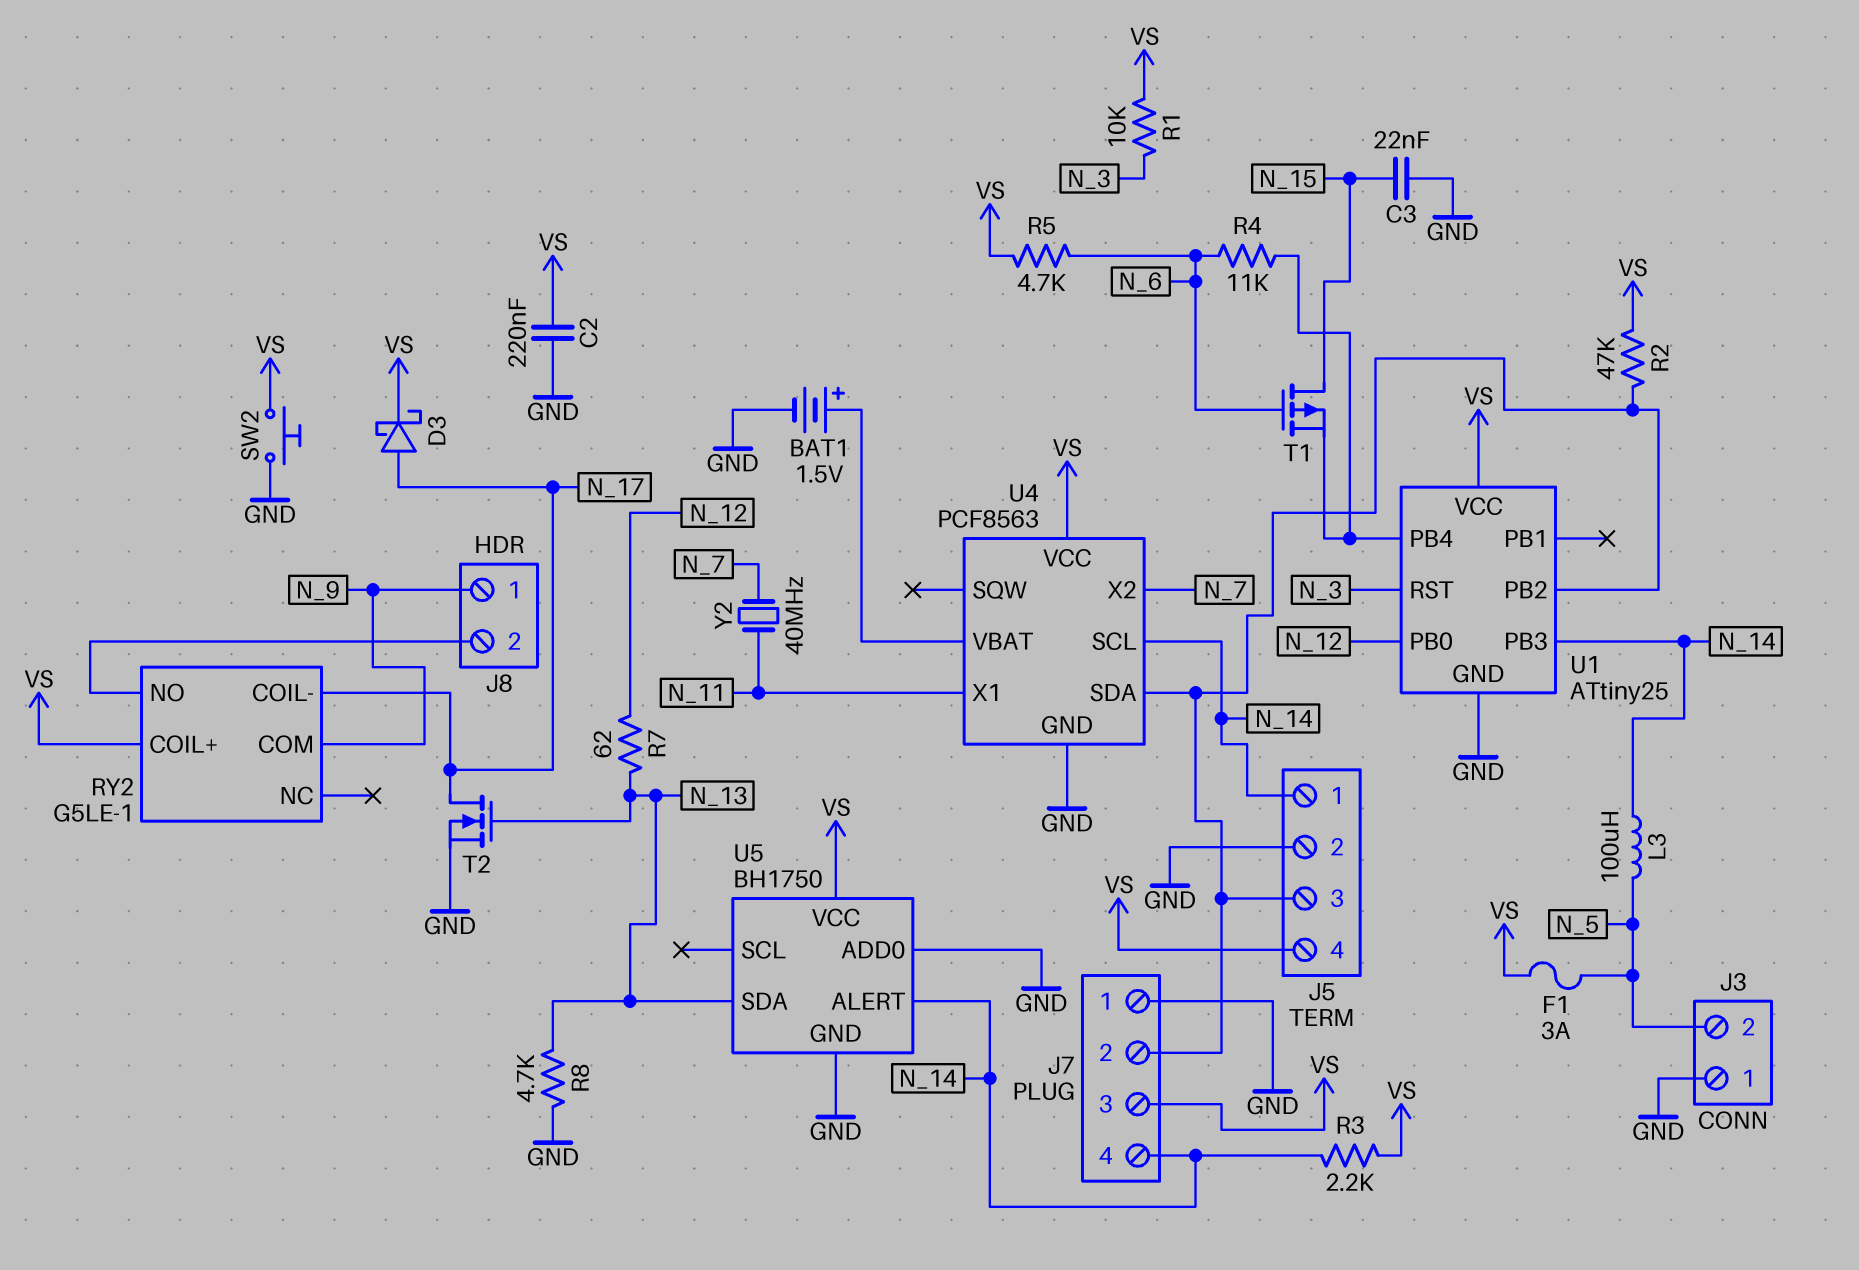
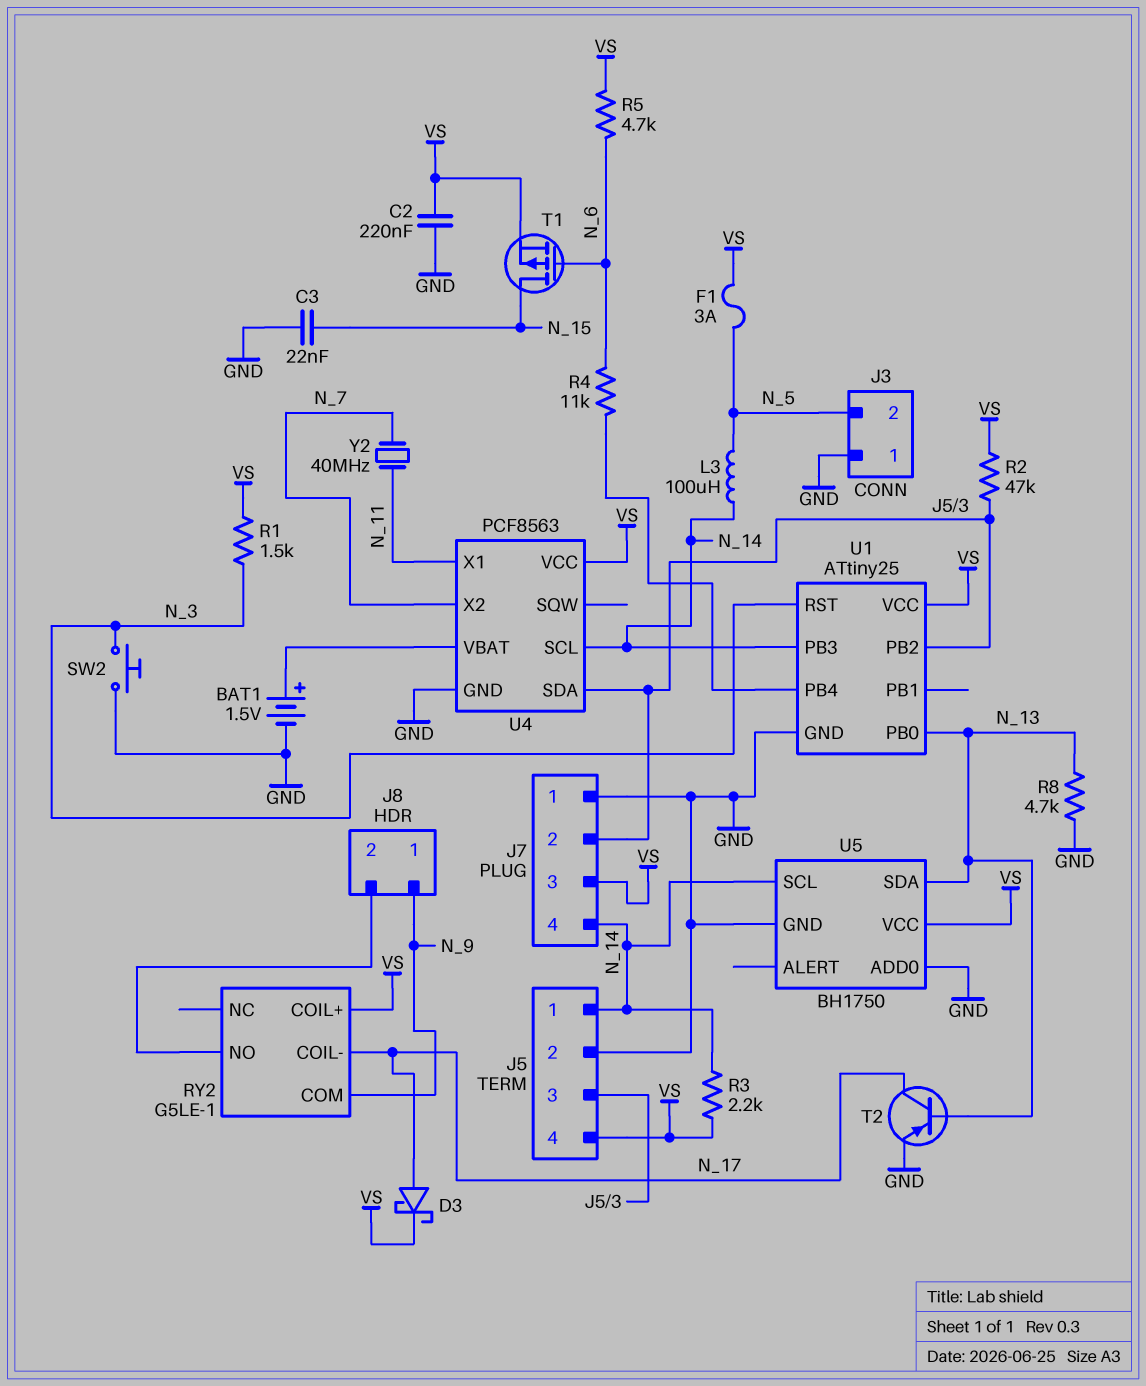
R1: 10k (N_3, VS) -> 1.5k (N_3, VS)
R7: 62 (N_12, N_13) -> none
SW2: button (GND, VS) -> button (GND, N_3)
T1: PMOS (G N_6, D N_15, S U1/PB4) -> PMOS (G N_6, D N_15, S VS)
T2: NMOS (G N_13, D N_17, S GND) -> PNP (B N_13, C N_17, E GND)
U1 pin PB0: N_12 -> N_13
U5 pin ALERT: N_14 -> none
U5 pin SCL: none -> N_14

